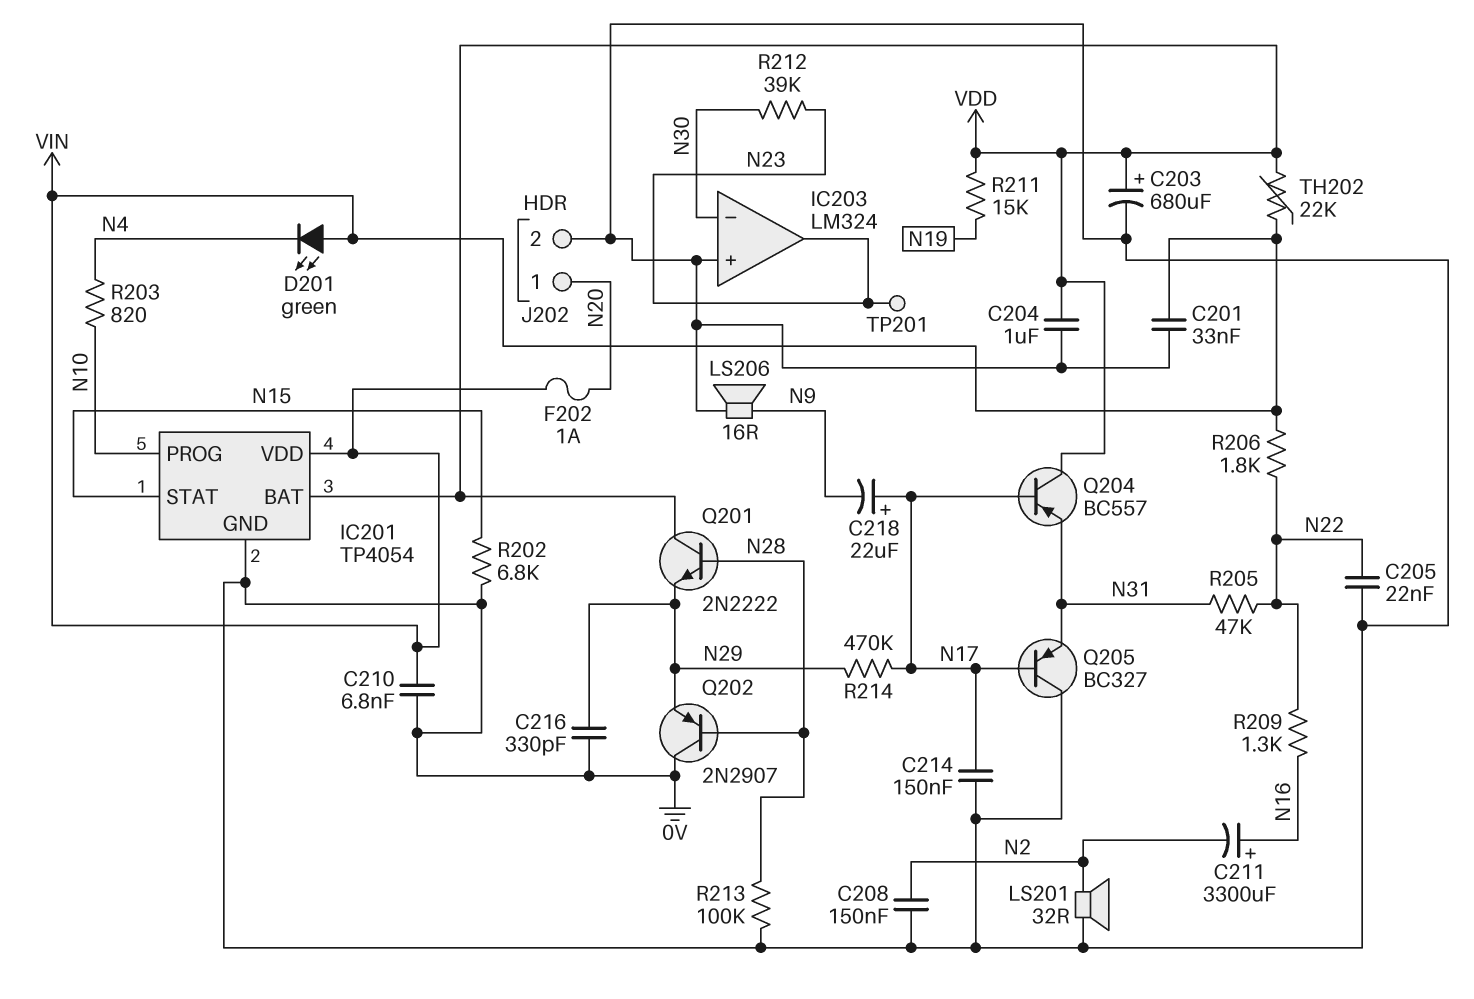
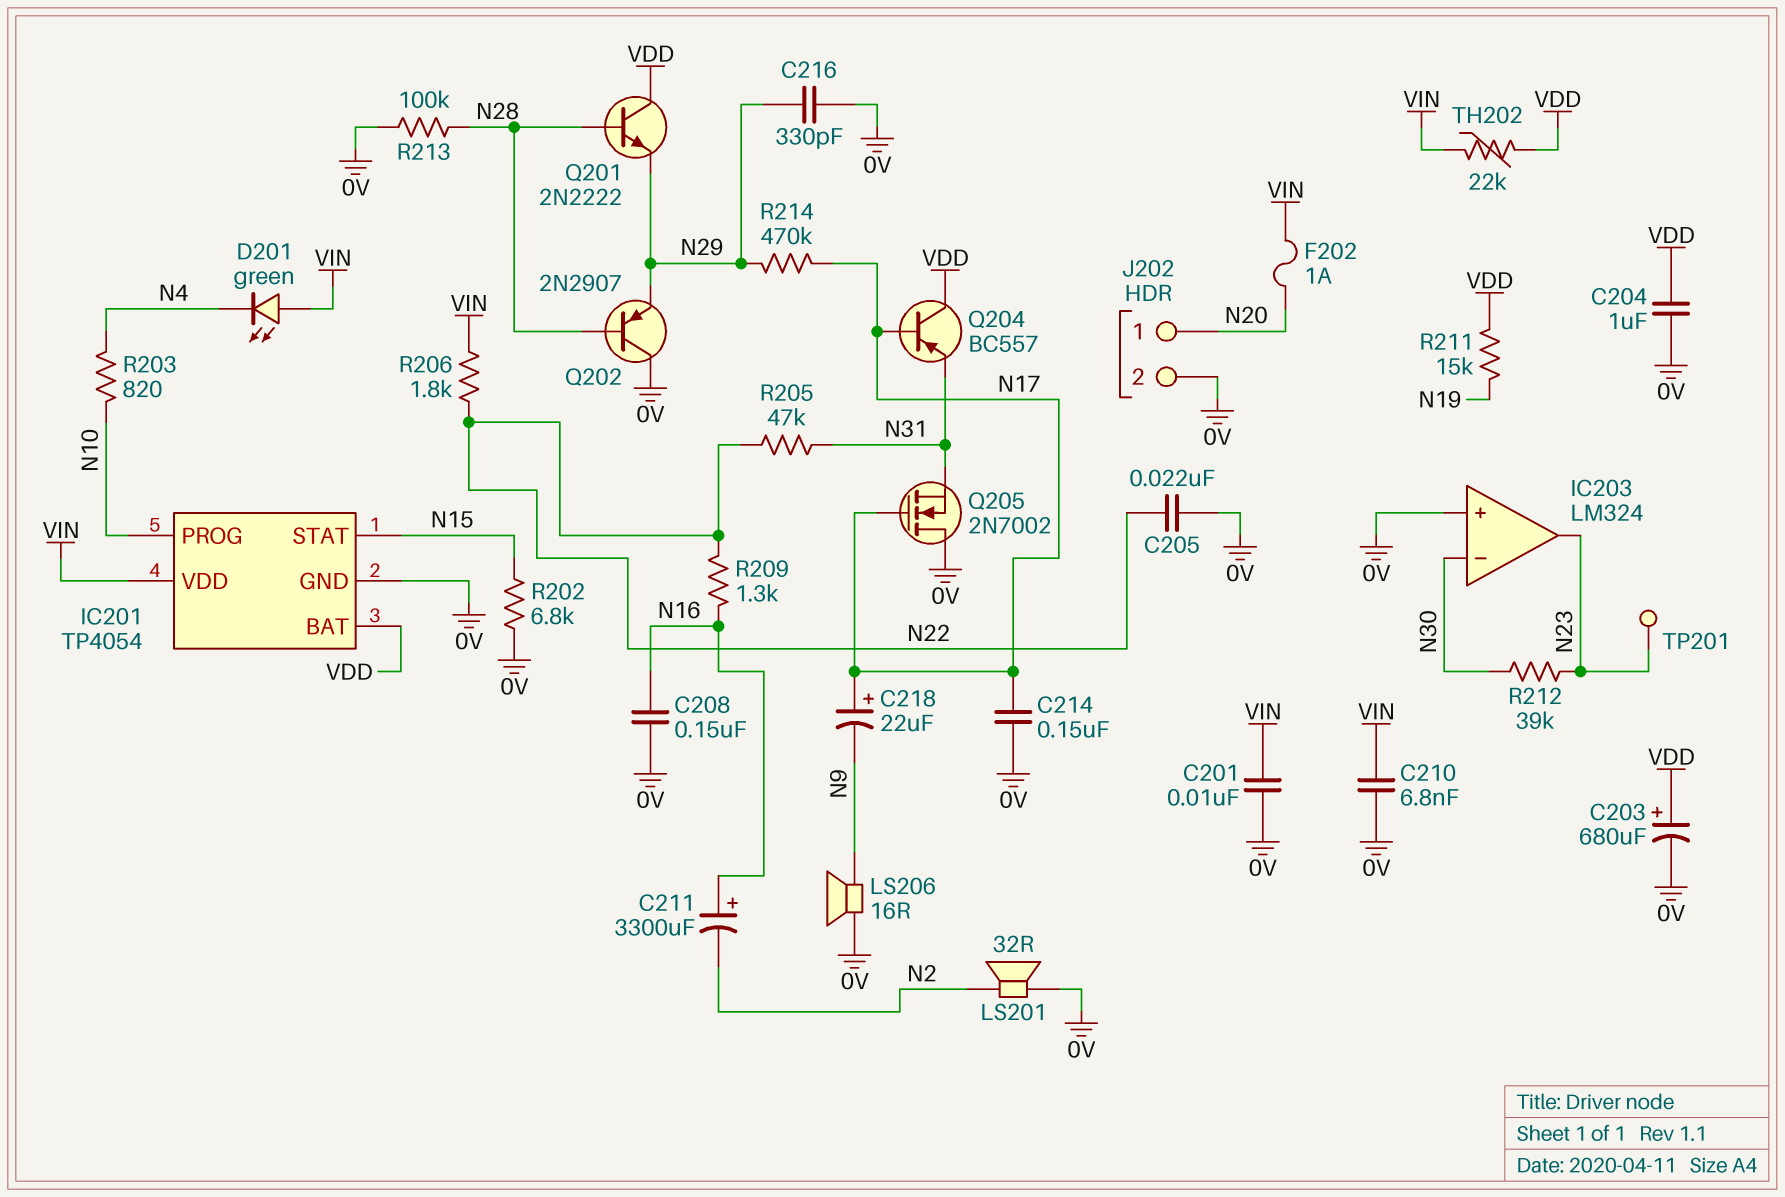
C201: 33nF (0V, VIN) -> 10nF (0V, VIN)
C208: 150nF (0V, N2) -> 150nF (0V, N16)
Q205: PNP BC327 (B N17, C 0V, E N31) -> NMOS 2N7002 (G N17, D 0V, S N31)

